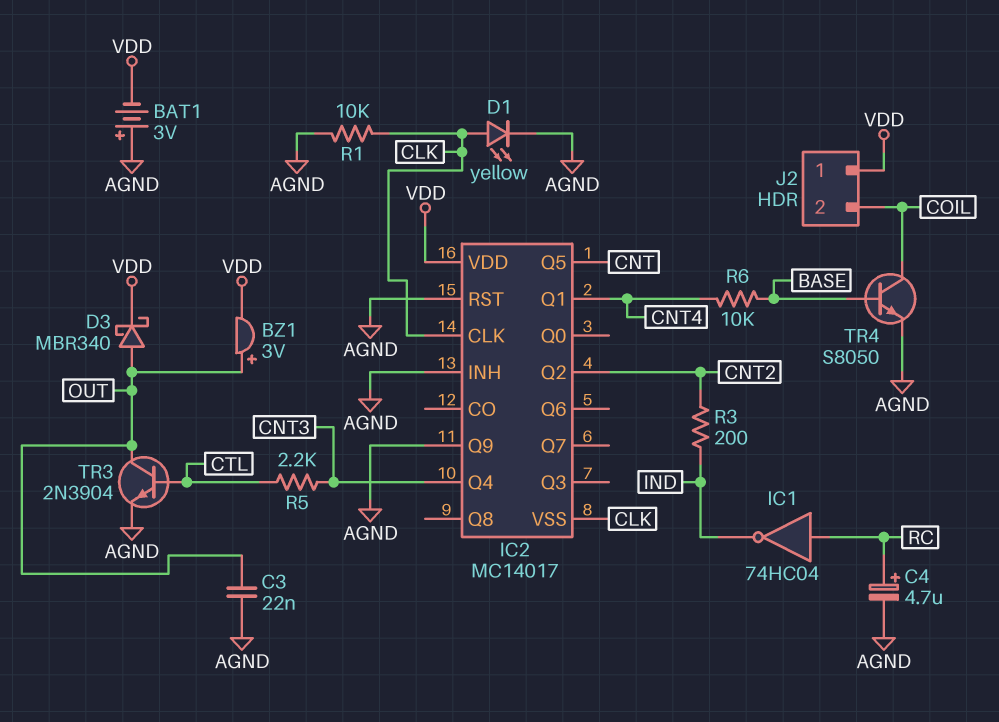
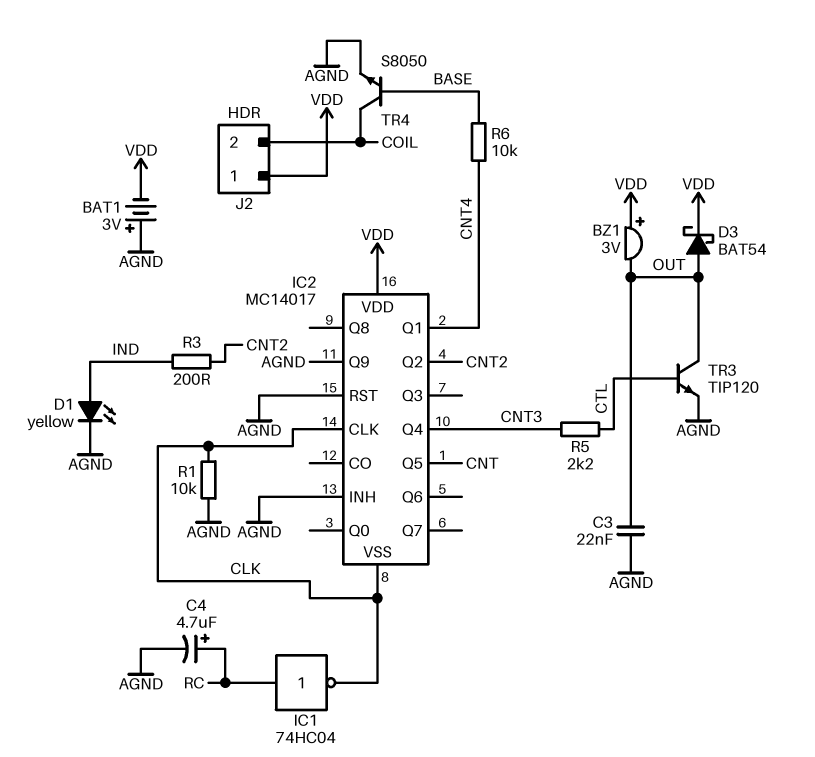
BZ1: buzzer 3V (plus OUT, minus VDD) -> buzzer 3V (plus VDD, minus OUT)
D1: LED yellow (A CLK, K AGND) -> LED yellow (A IND, K AGND)
D3: schottky MBR340 (A OUT, K VDD) -> schottky BAT54 (A OUT, K VDD)
IC1: NOT 74HC04 (in RC, out IND) -> NOT 74HC04 (in RC, out CLK)
TR3: NPN 2N3904 (B CTL, C OUT, E AGND) -> NPN TIP120 (B CTL, C OUT, E AGND)

